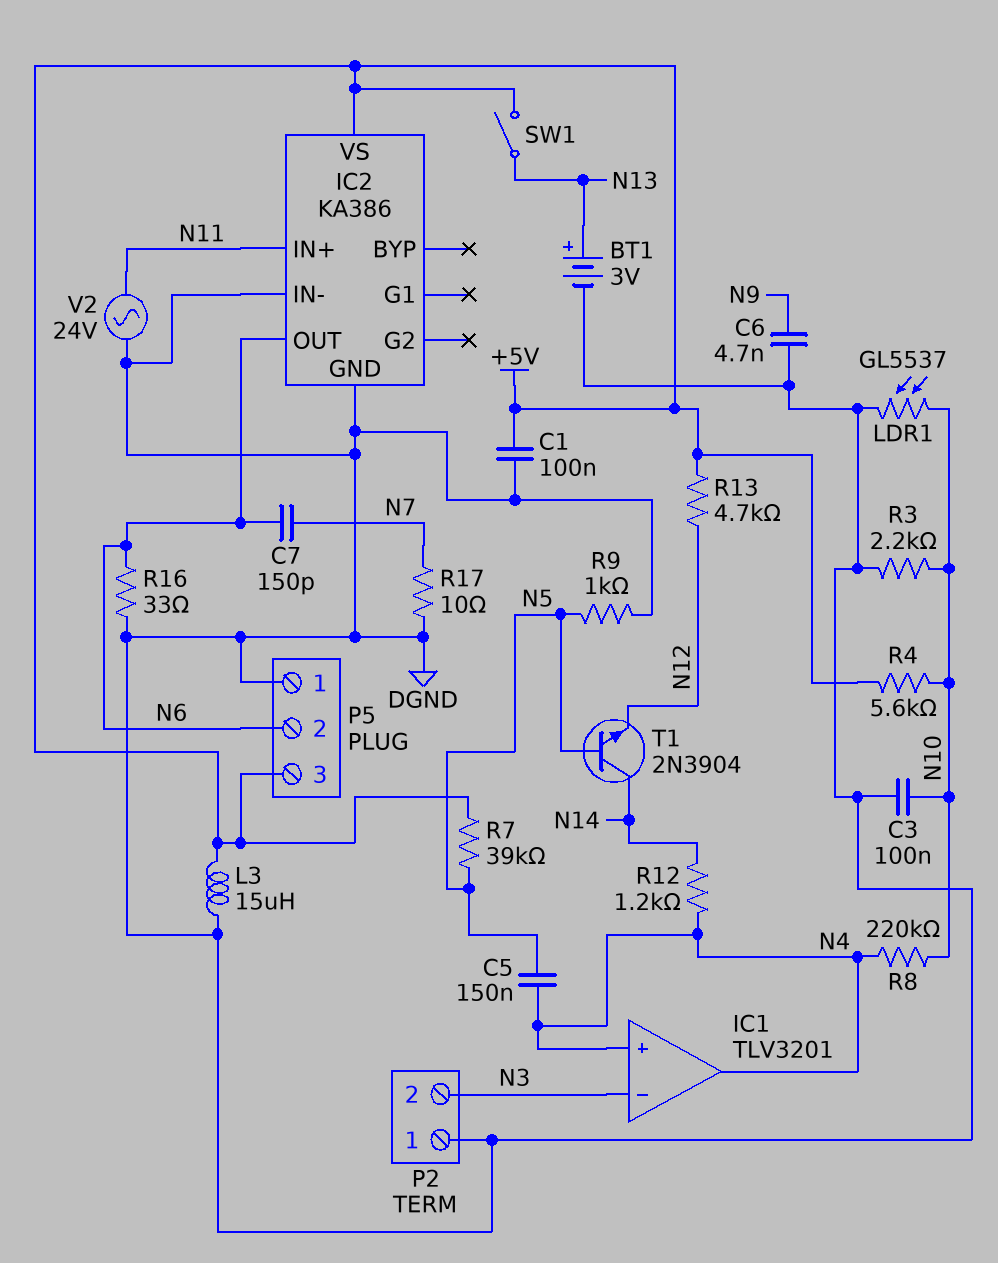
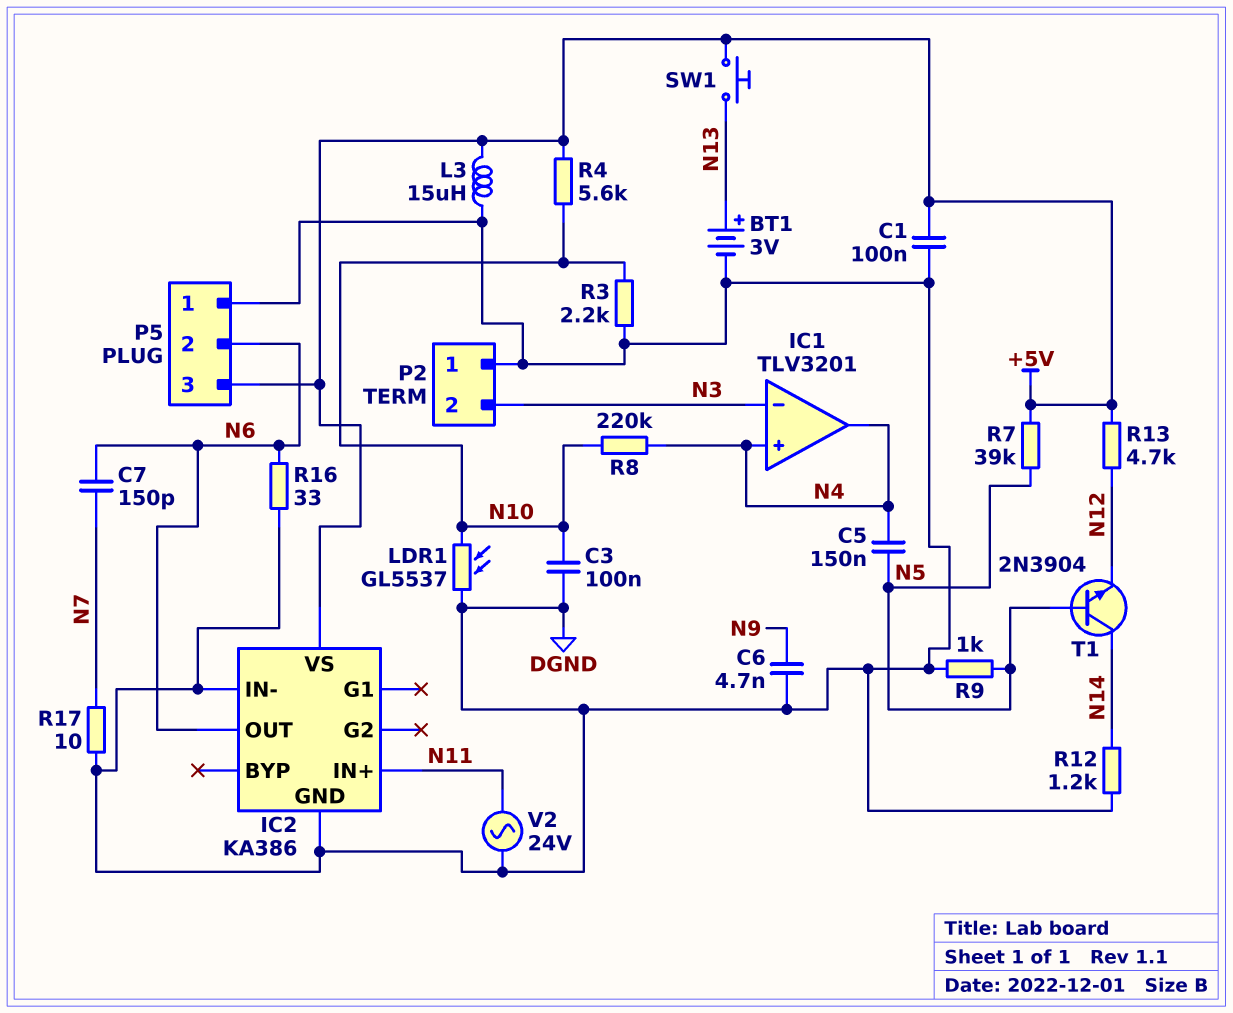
R12: 1.2k (N4, N14) -> 1.2k (DGND, N14)
SW1: switch (+5V, N13) -> button (+5V, N13)

